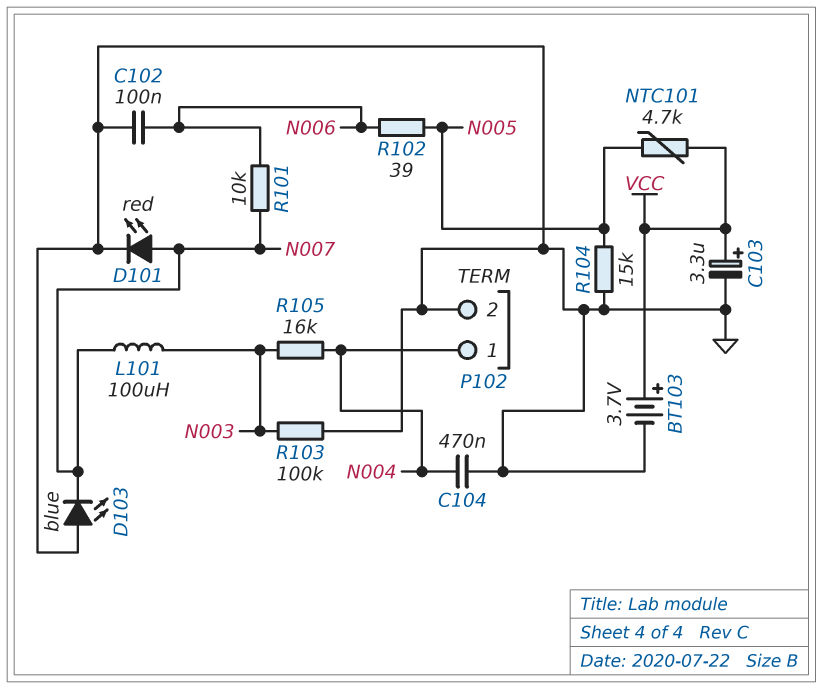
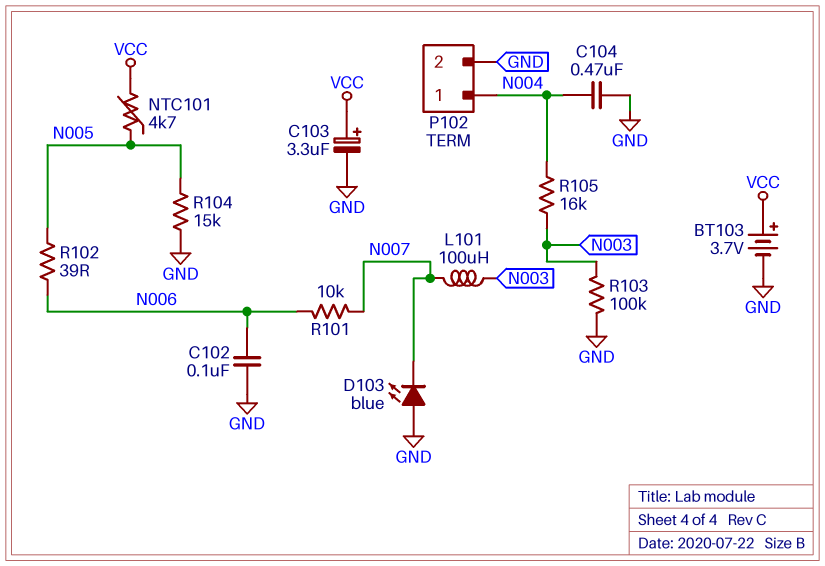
D101: LED red (A N007, K GND) -> none

